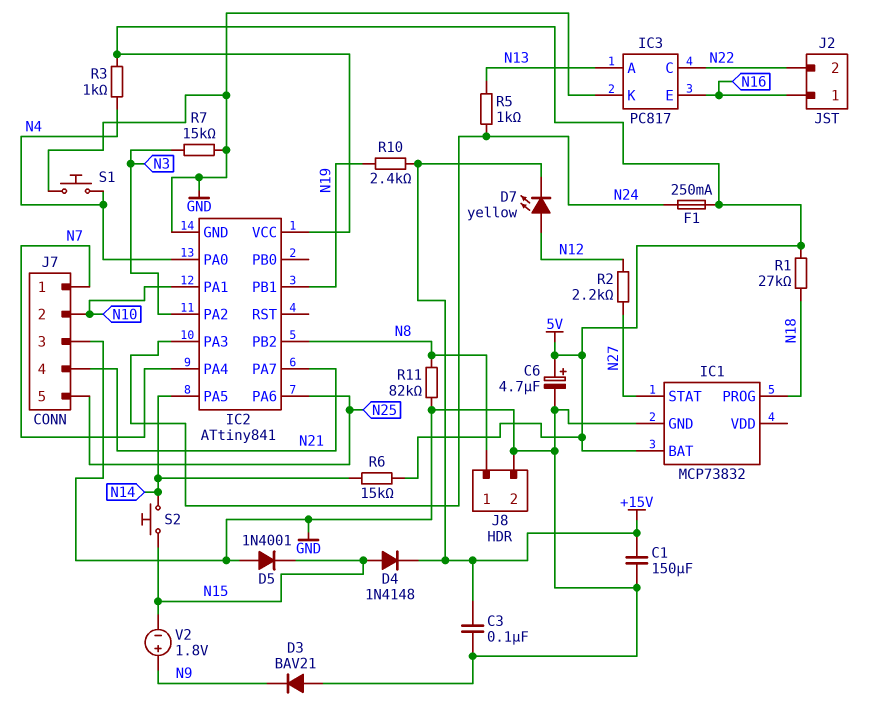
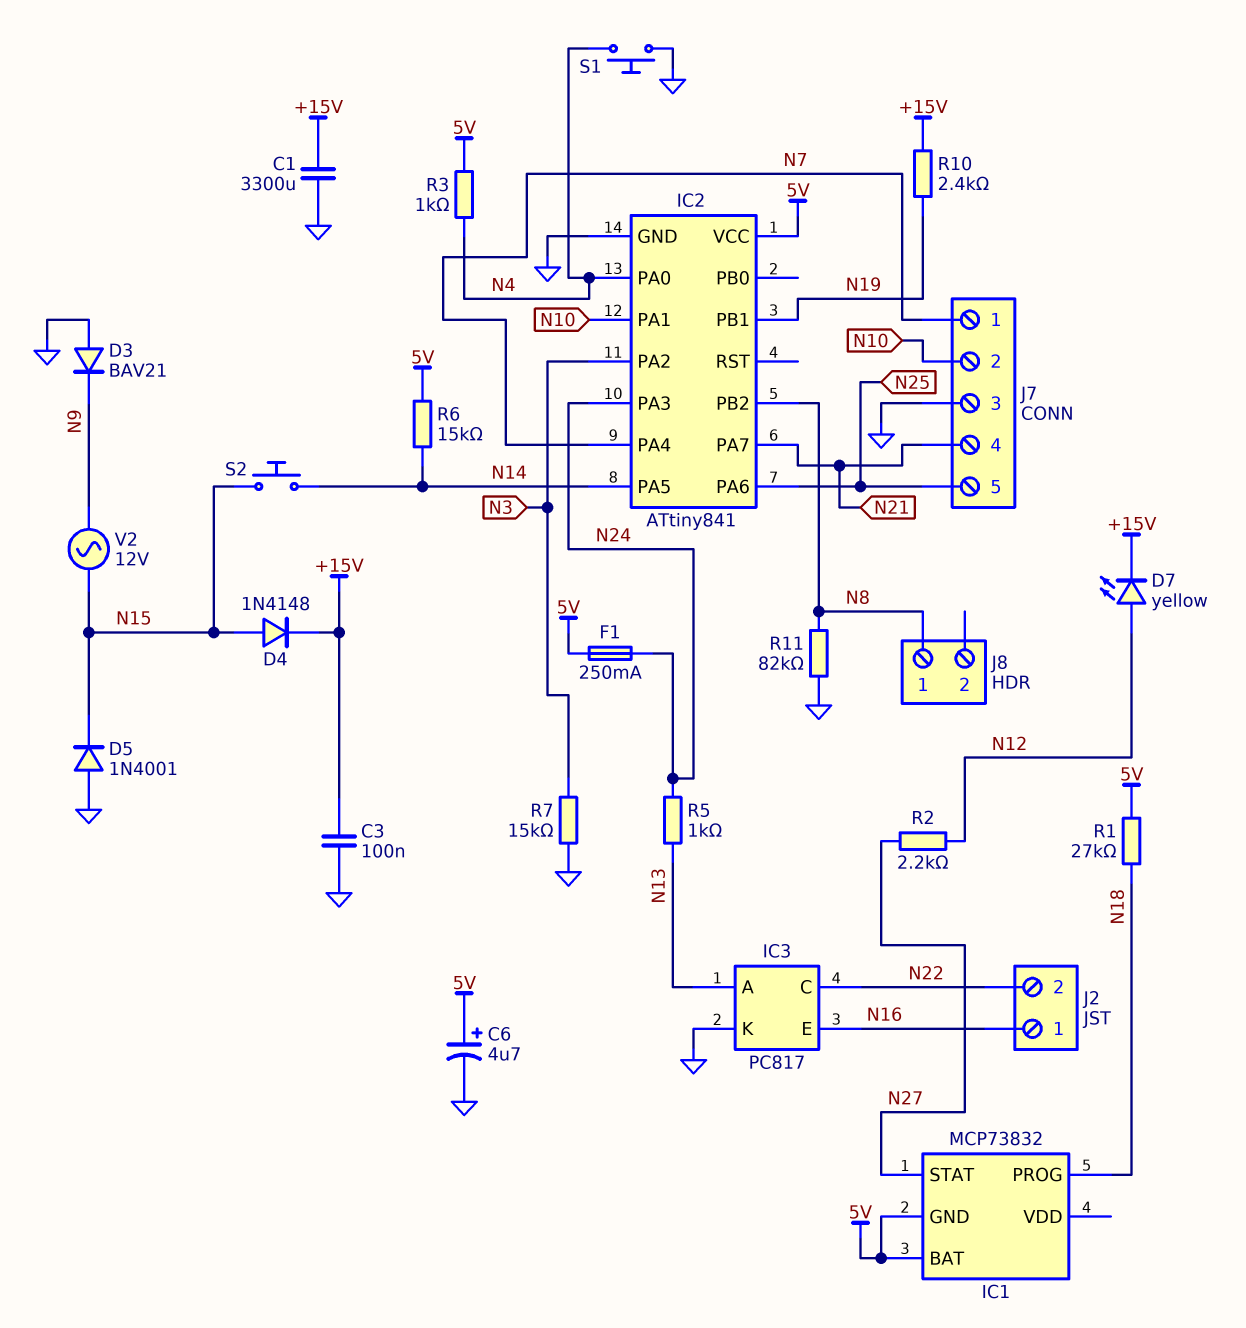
C1: 150uF (+15V, GND) -> 3300uF (+15V, GND)
IC1 pin GND: GND -> 5V
J8 pin 2: GND -> none
V2: 1.8V (plus N9, minus N15) -> AC 12V (N9, N15)

